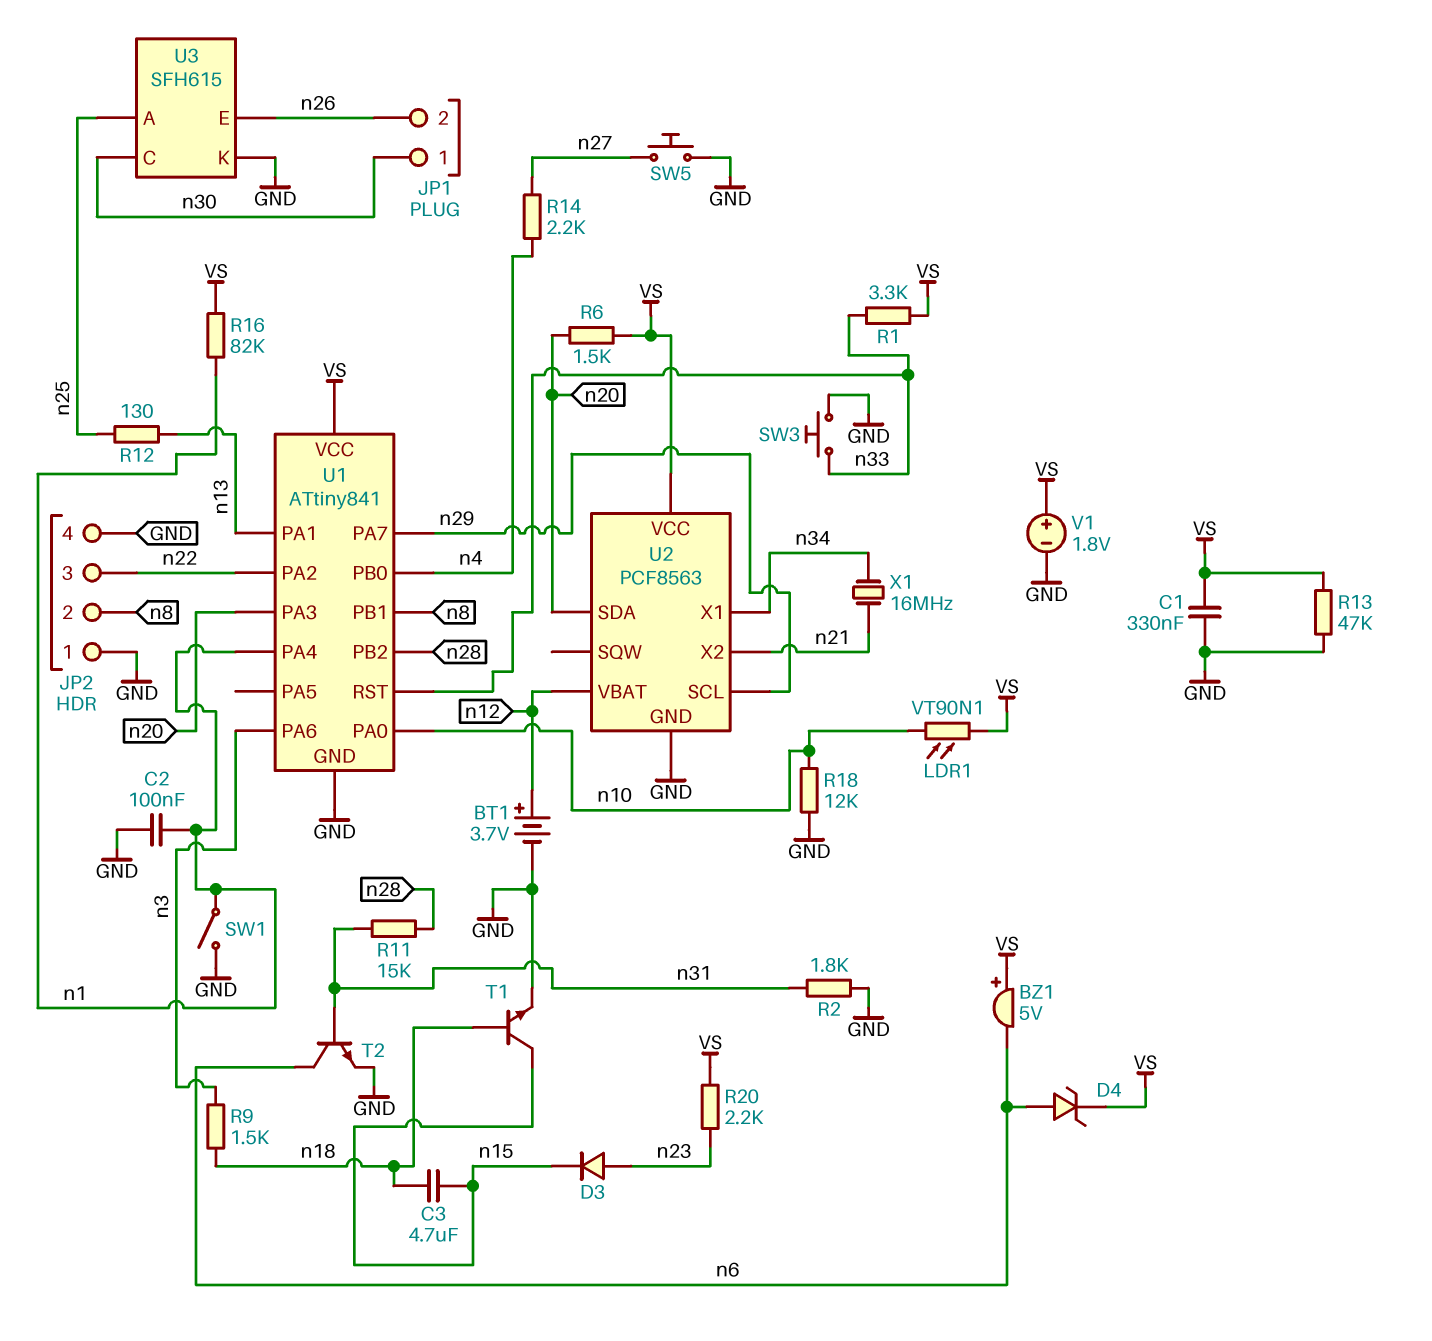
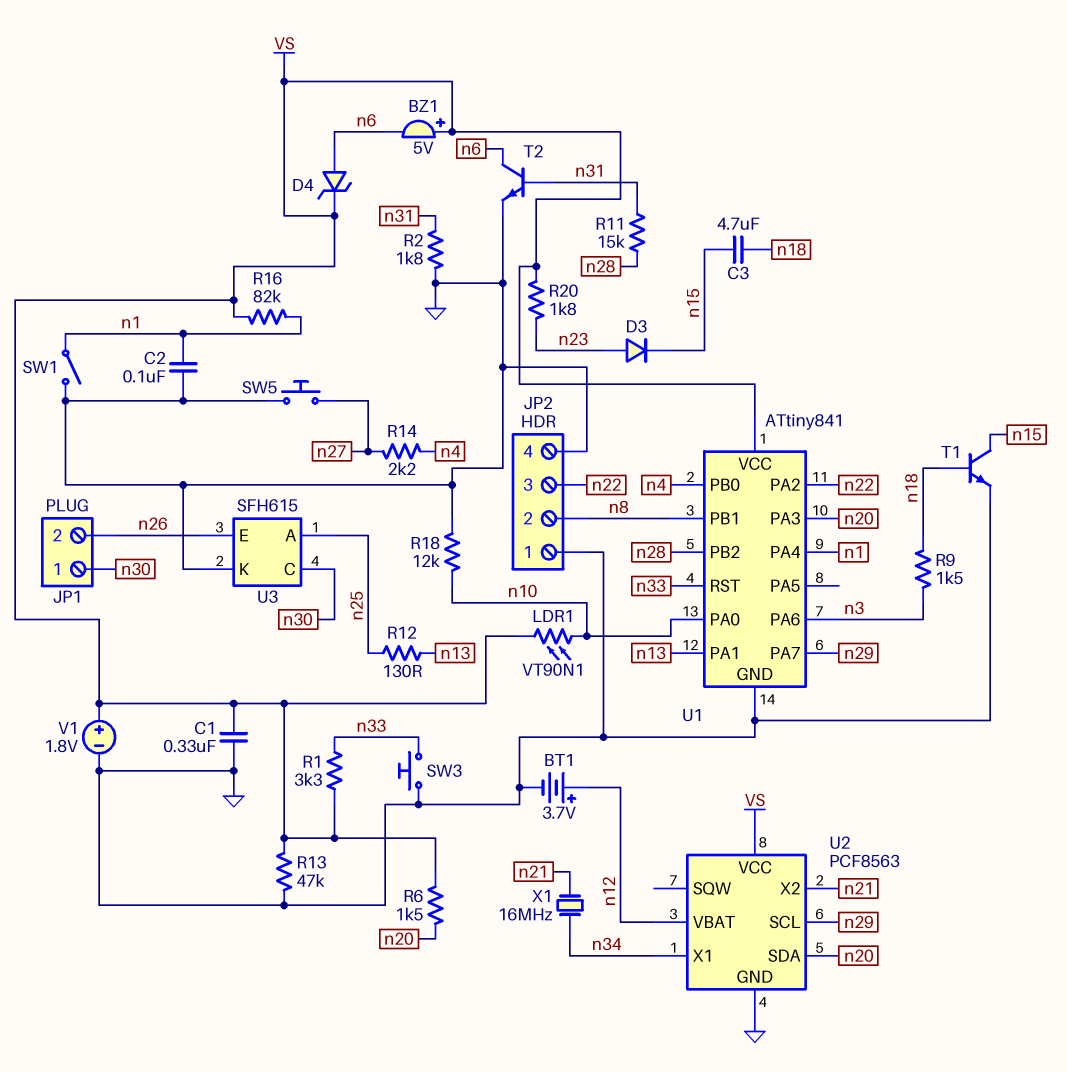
R20: 2.2k (VS, n23) -> 1.8k (VS, n23)

